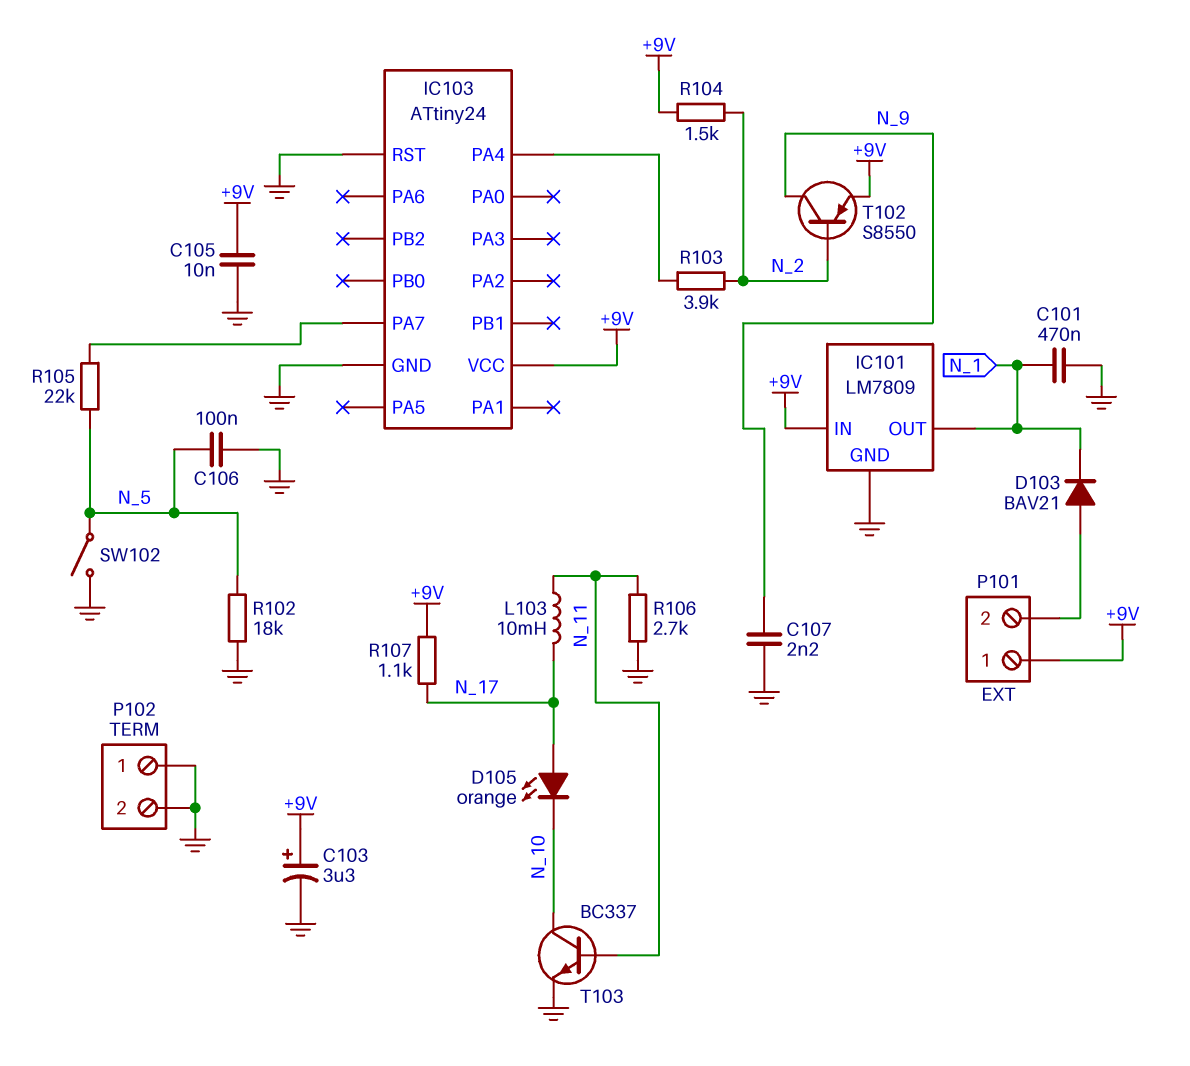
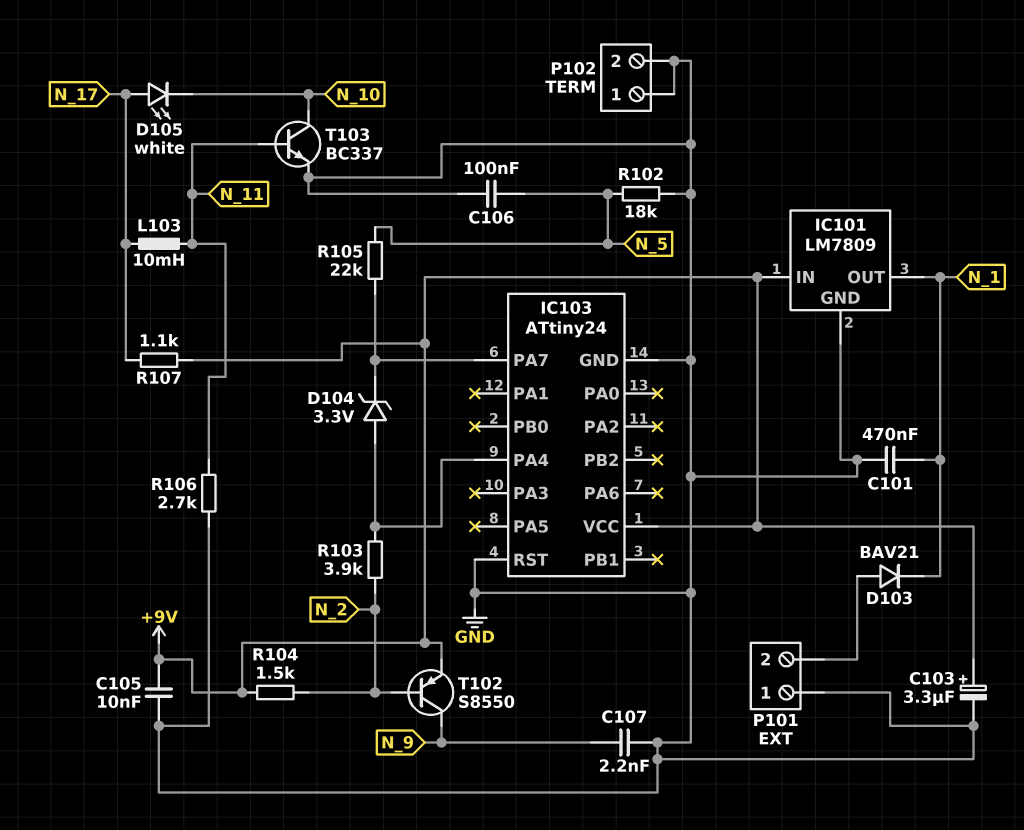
D104: none -> zener 3.3V (A IC103/PA4, K IC103/PA7)
D105: LED orange (A N_17, K N_10) -> LED white (A N_17, K N_10)
P101 pin 1: +9V -> GND
SW102: switch (GND, N_5) -> none

